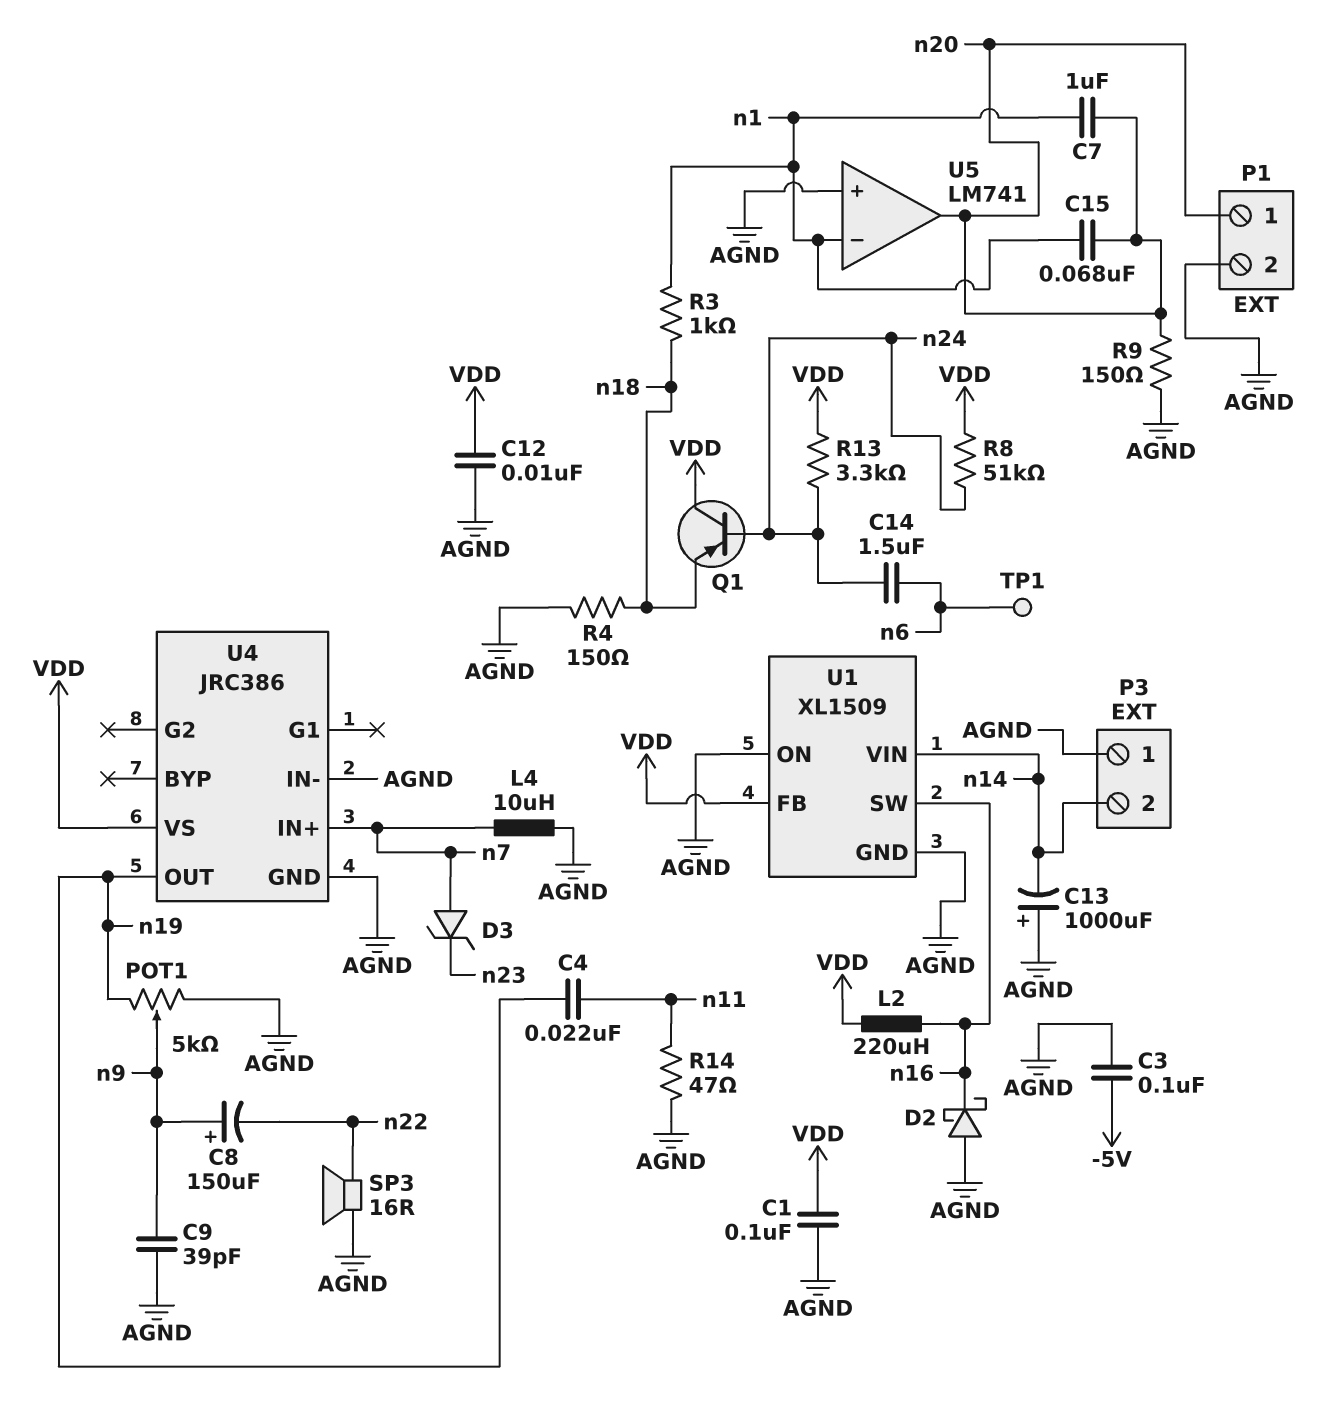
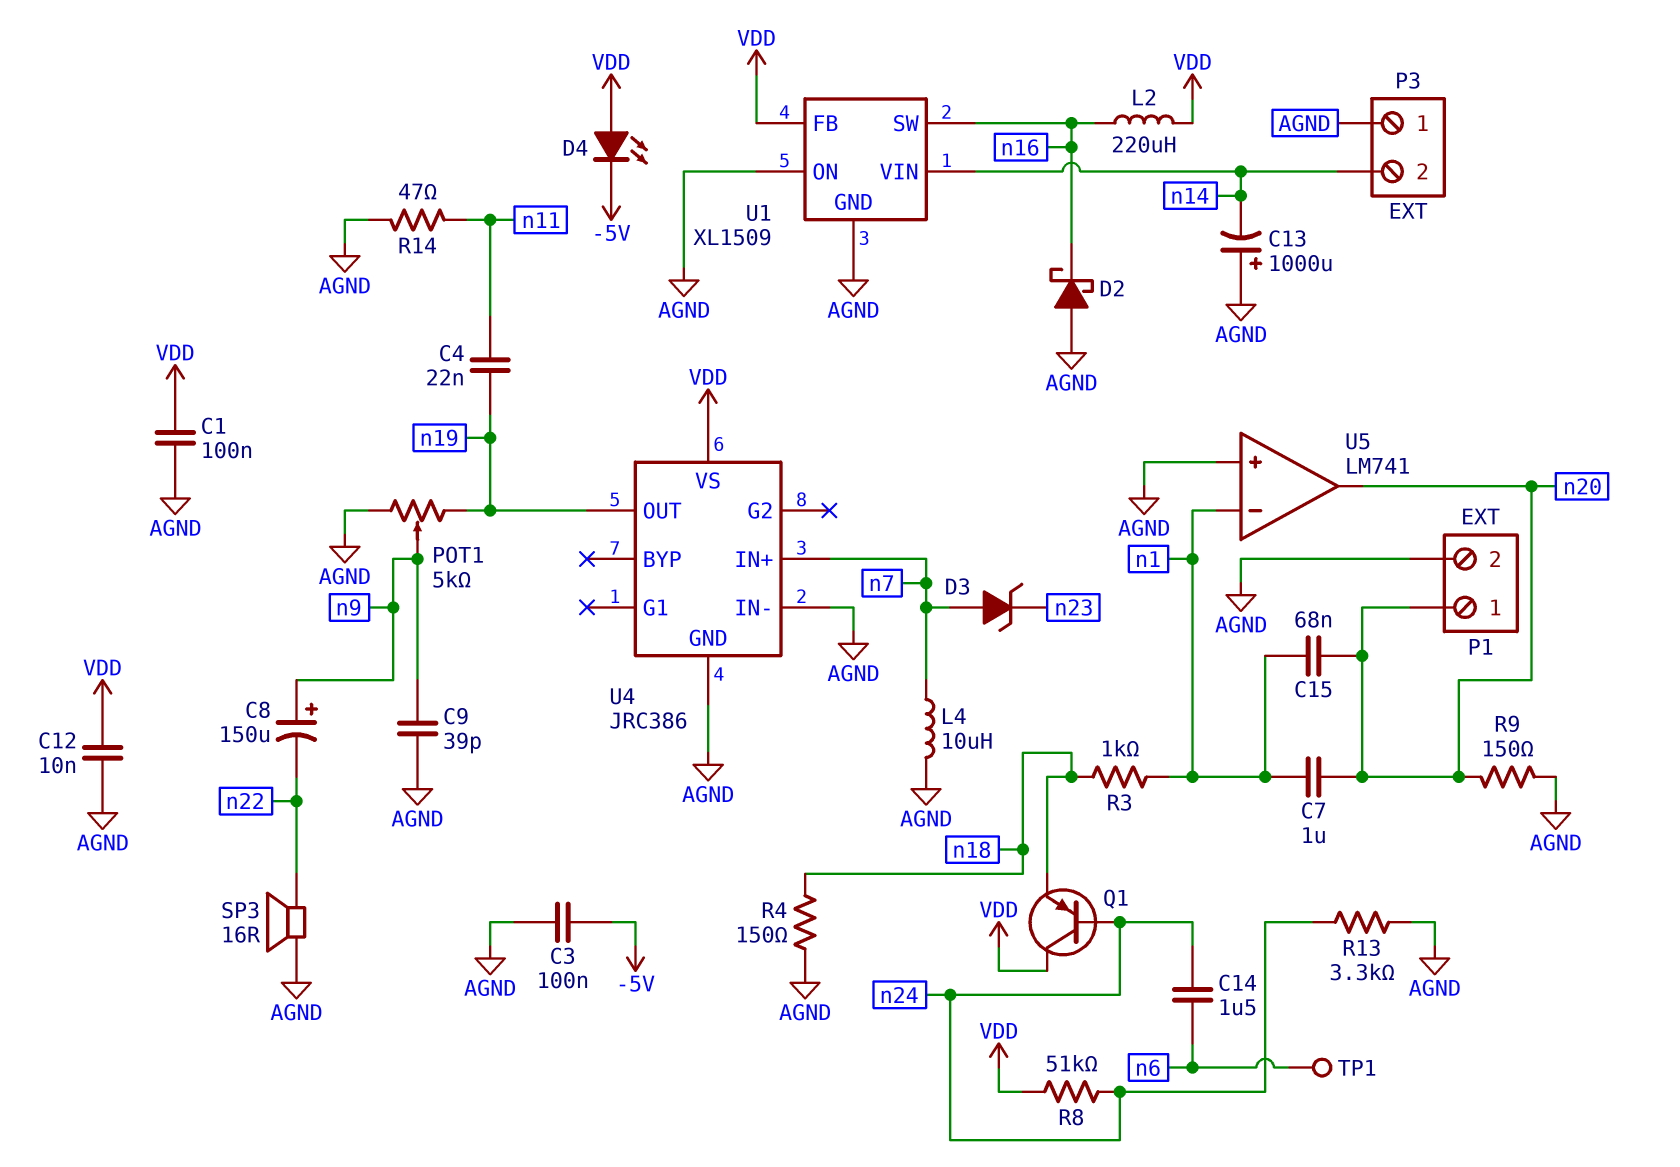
D4: none -> LED (A VDD, K -5V)
R13: 3.3k (VDD, n24) -> 3.3k (AGND, n24)

